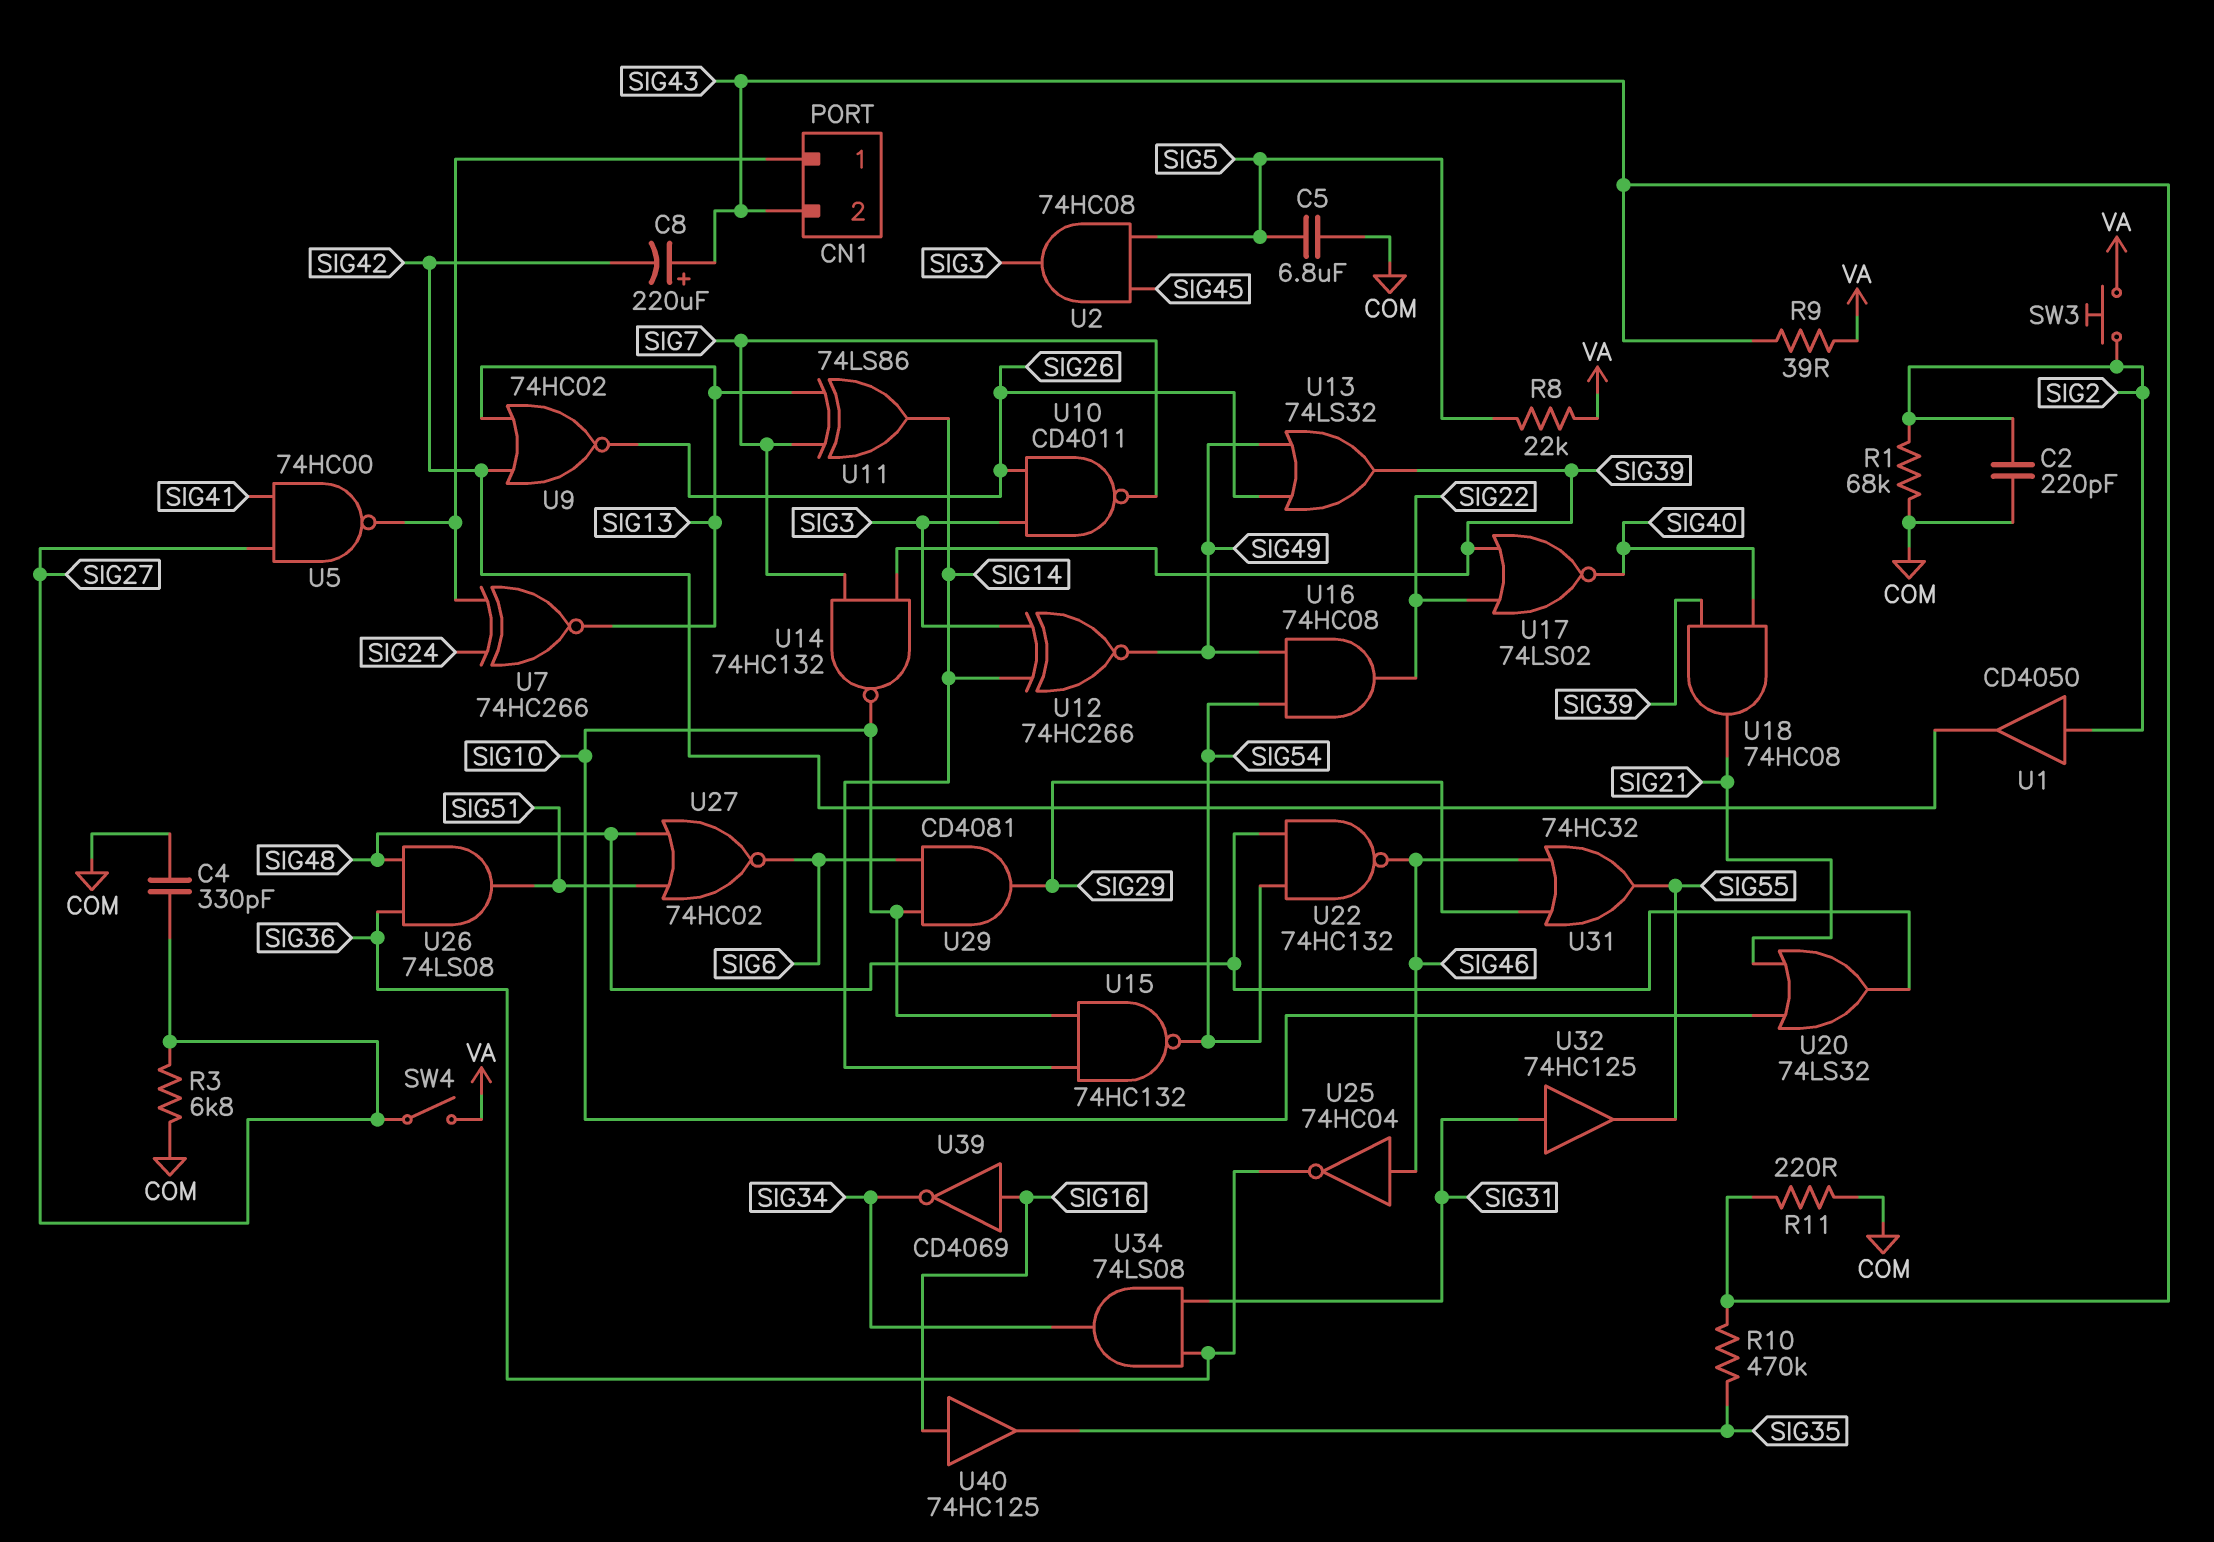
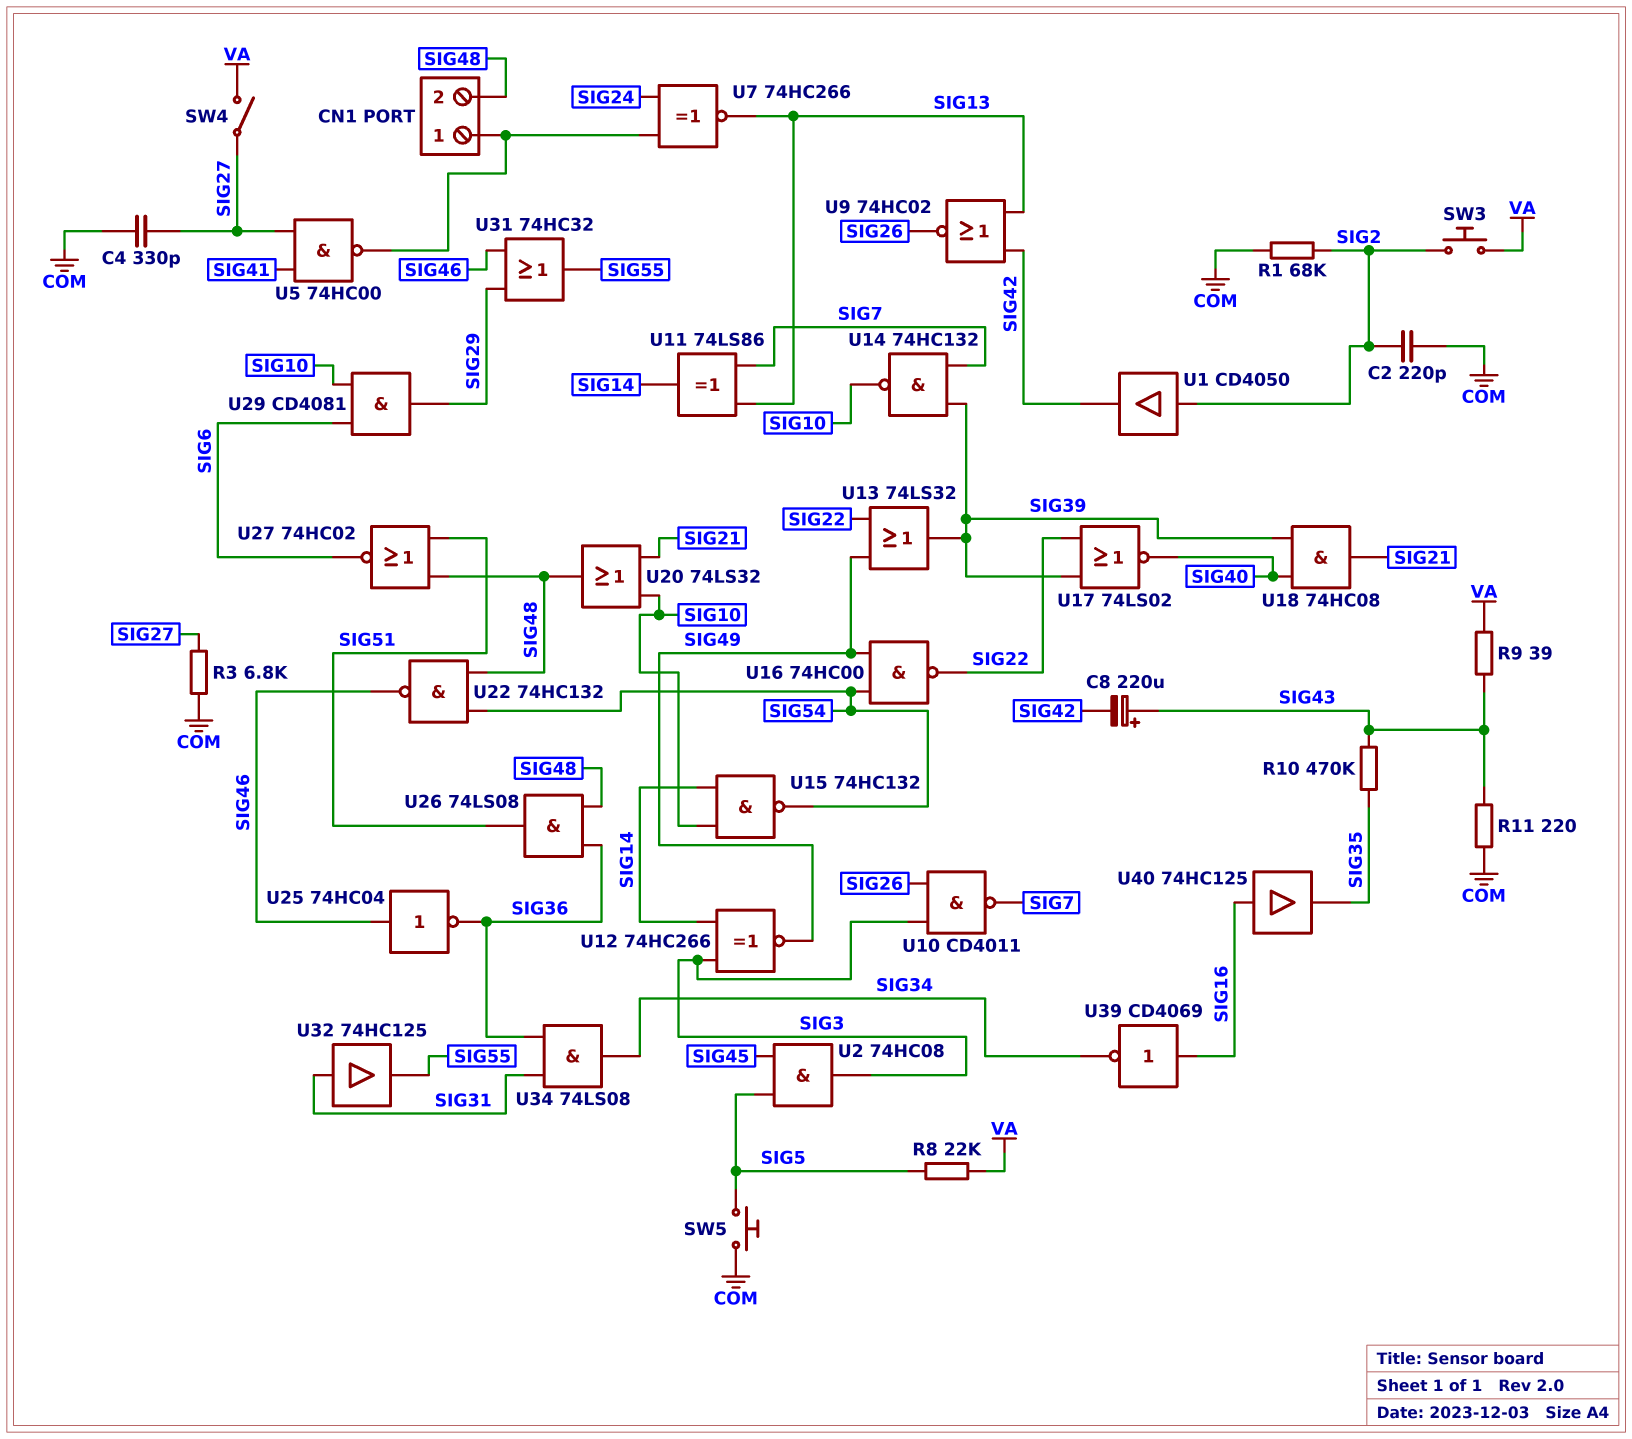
C5: 6.8uF (COM, SIG5) -> none
CN1 pin 2: SIG43 -> SIG48
SW5: none -> button (COM, SIG5)
U13: OR 74LS32 (in SIG26, in SIG49, out SIG39) -> OR 74LS32 (in SIG22, in SIG49, out SIG39)
U16: AND 74HC08 (in SIG49, in SIG54, out SIG22) -> NAND 74HC00 (in SIG49, in SIG54, out SIG22)

